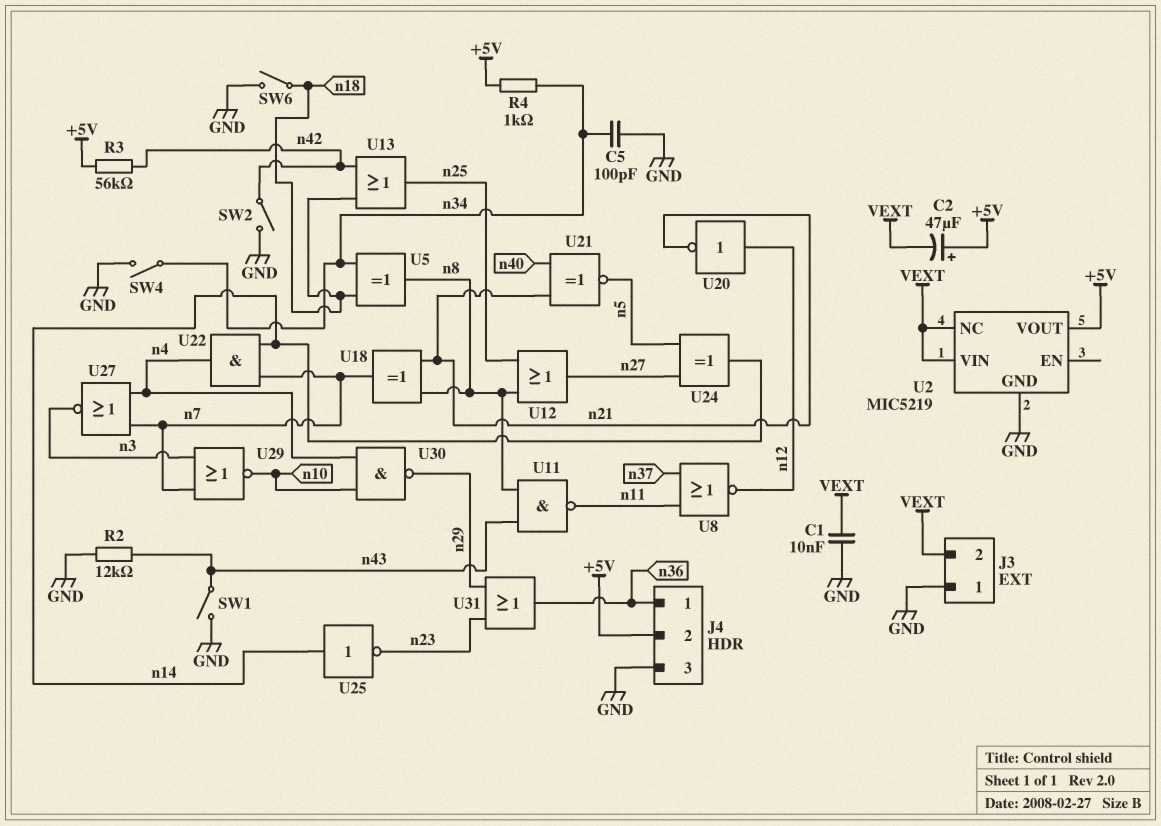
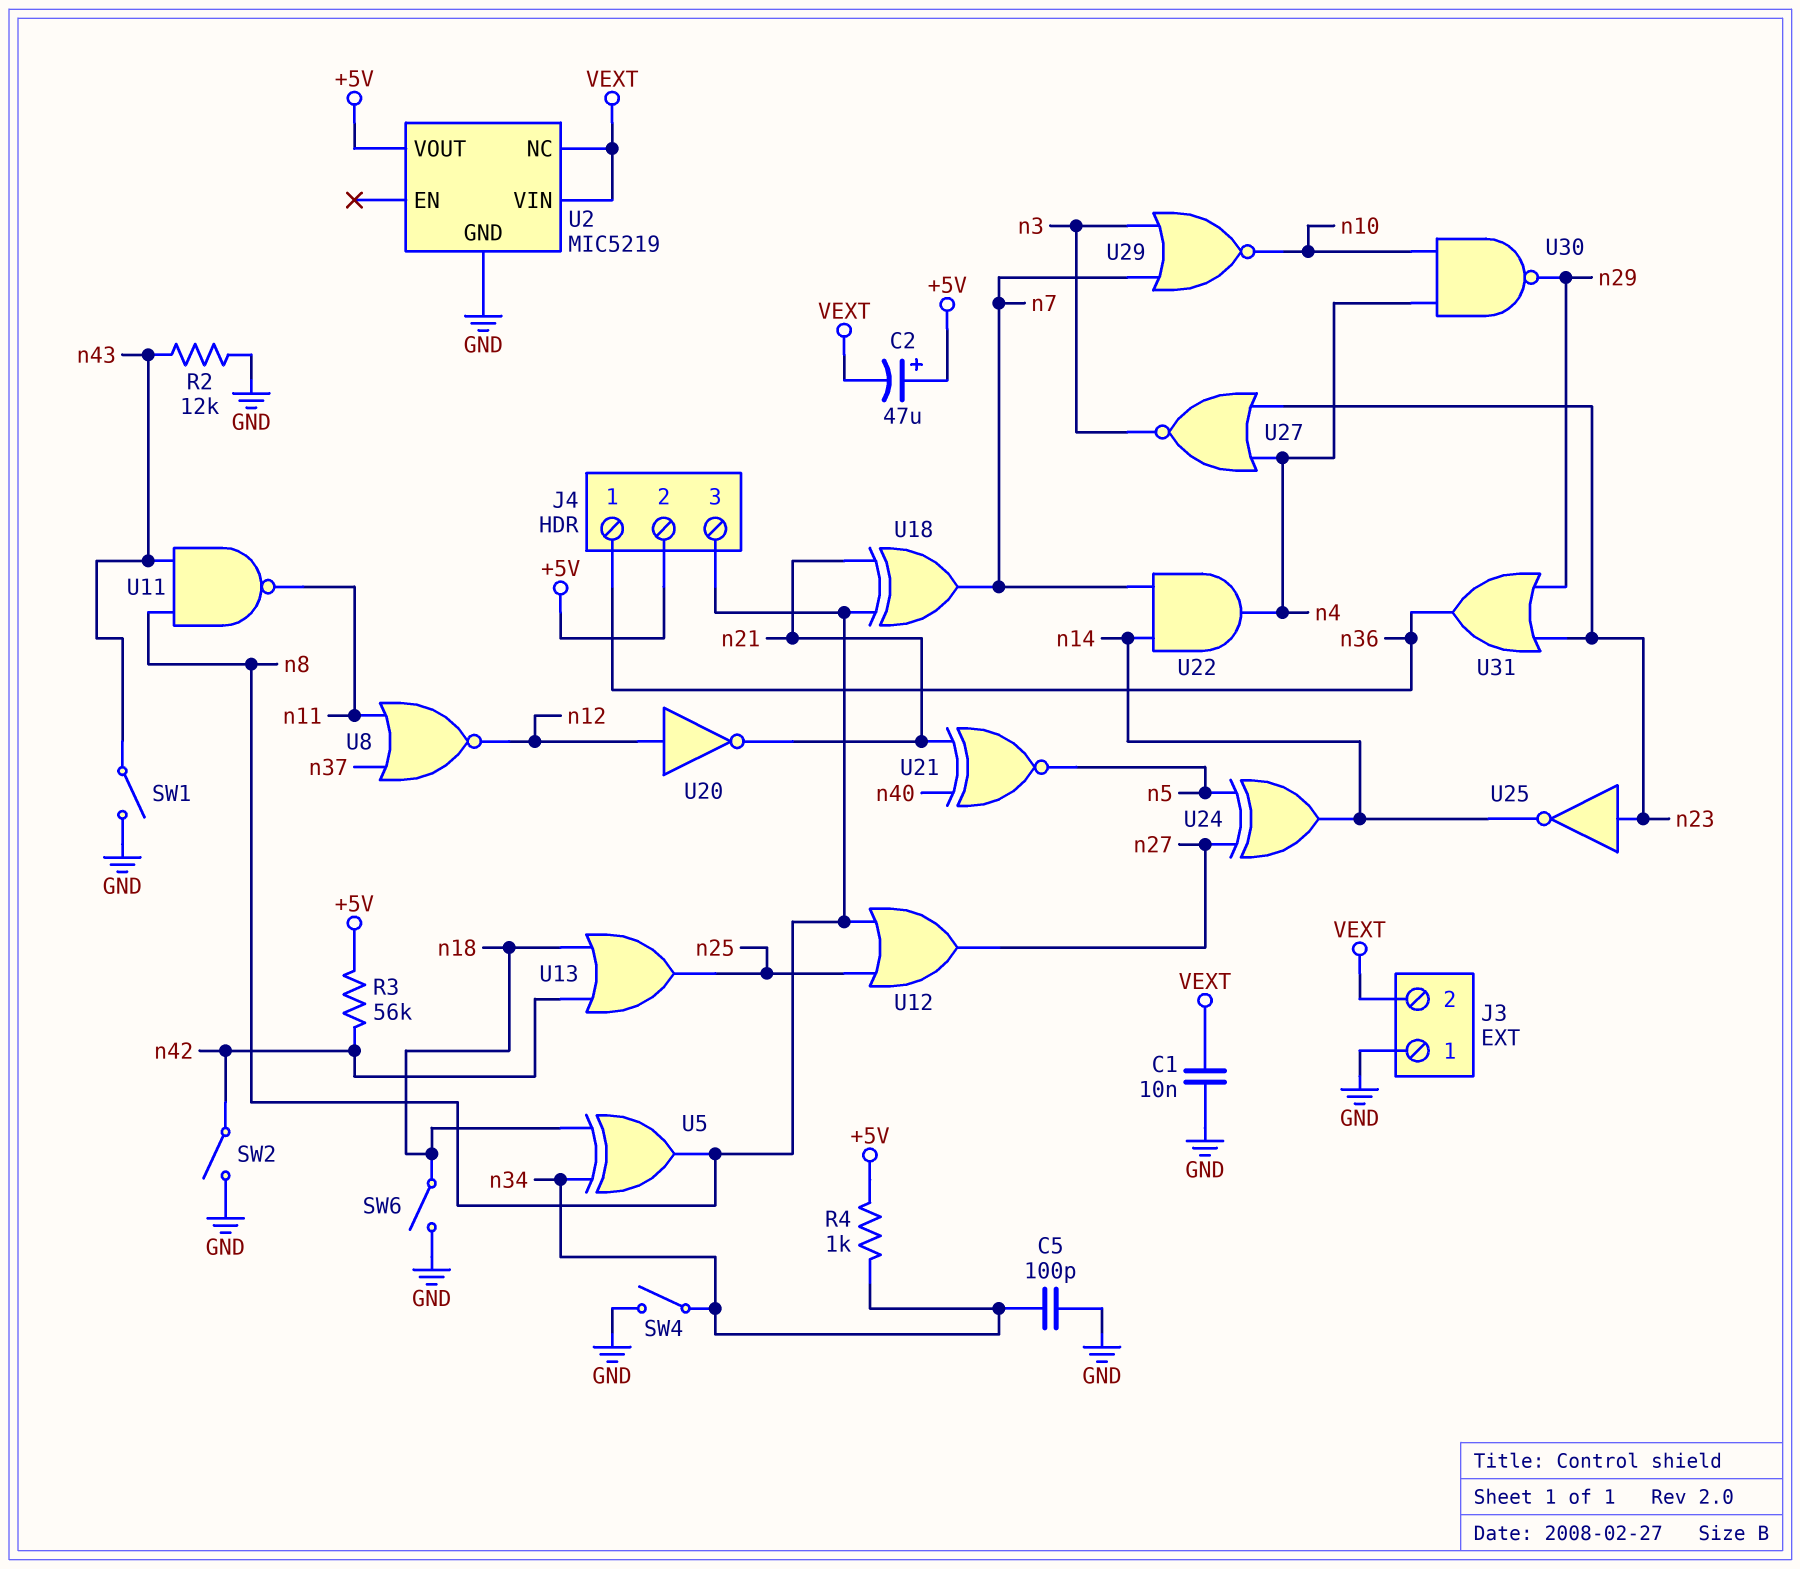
J4 pin 3: GND -> n8
U25: NOT (in n14, out n23) -> NOT (in n23, out n14)
U27: NOR (in n4, in n7, out n3) -> NOR (in n4, in n23, out n3)

